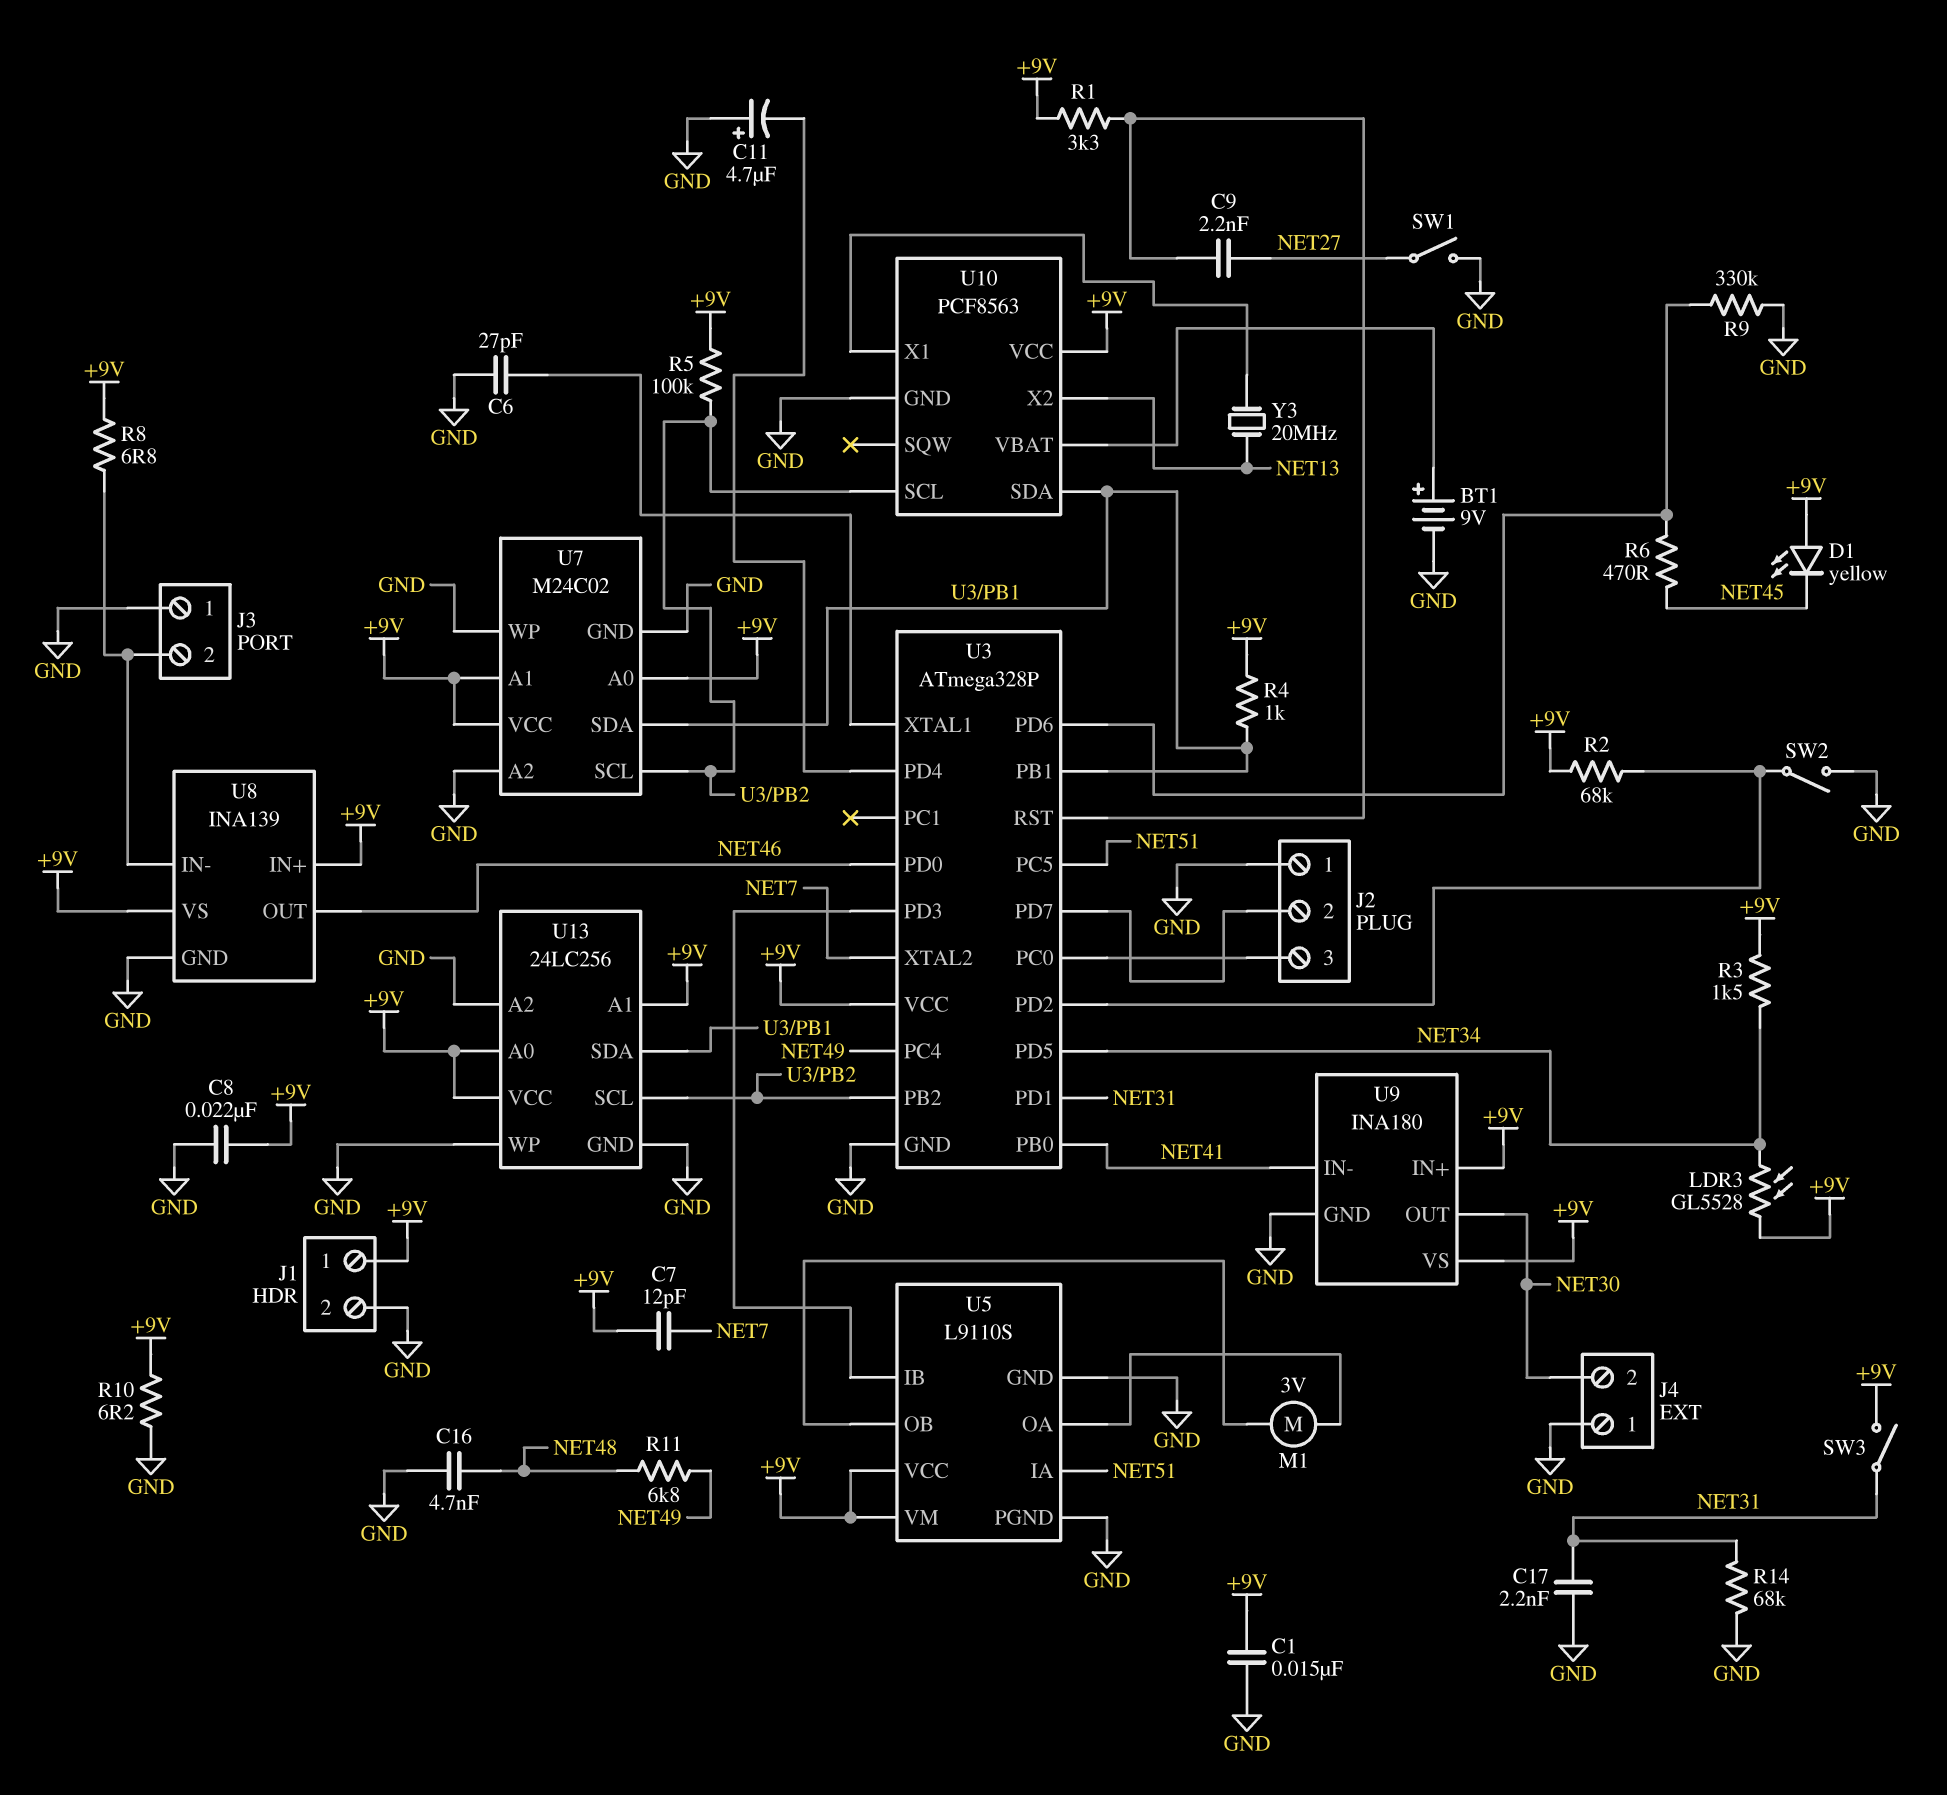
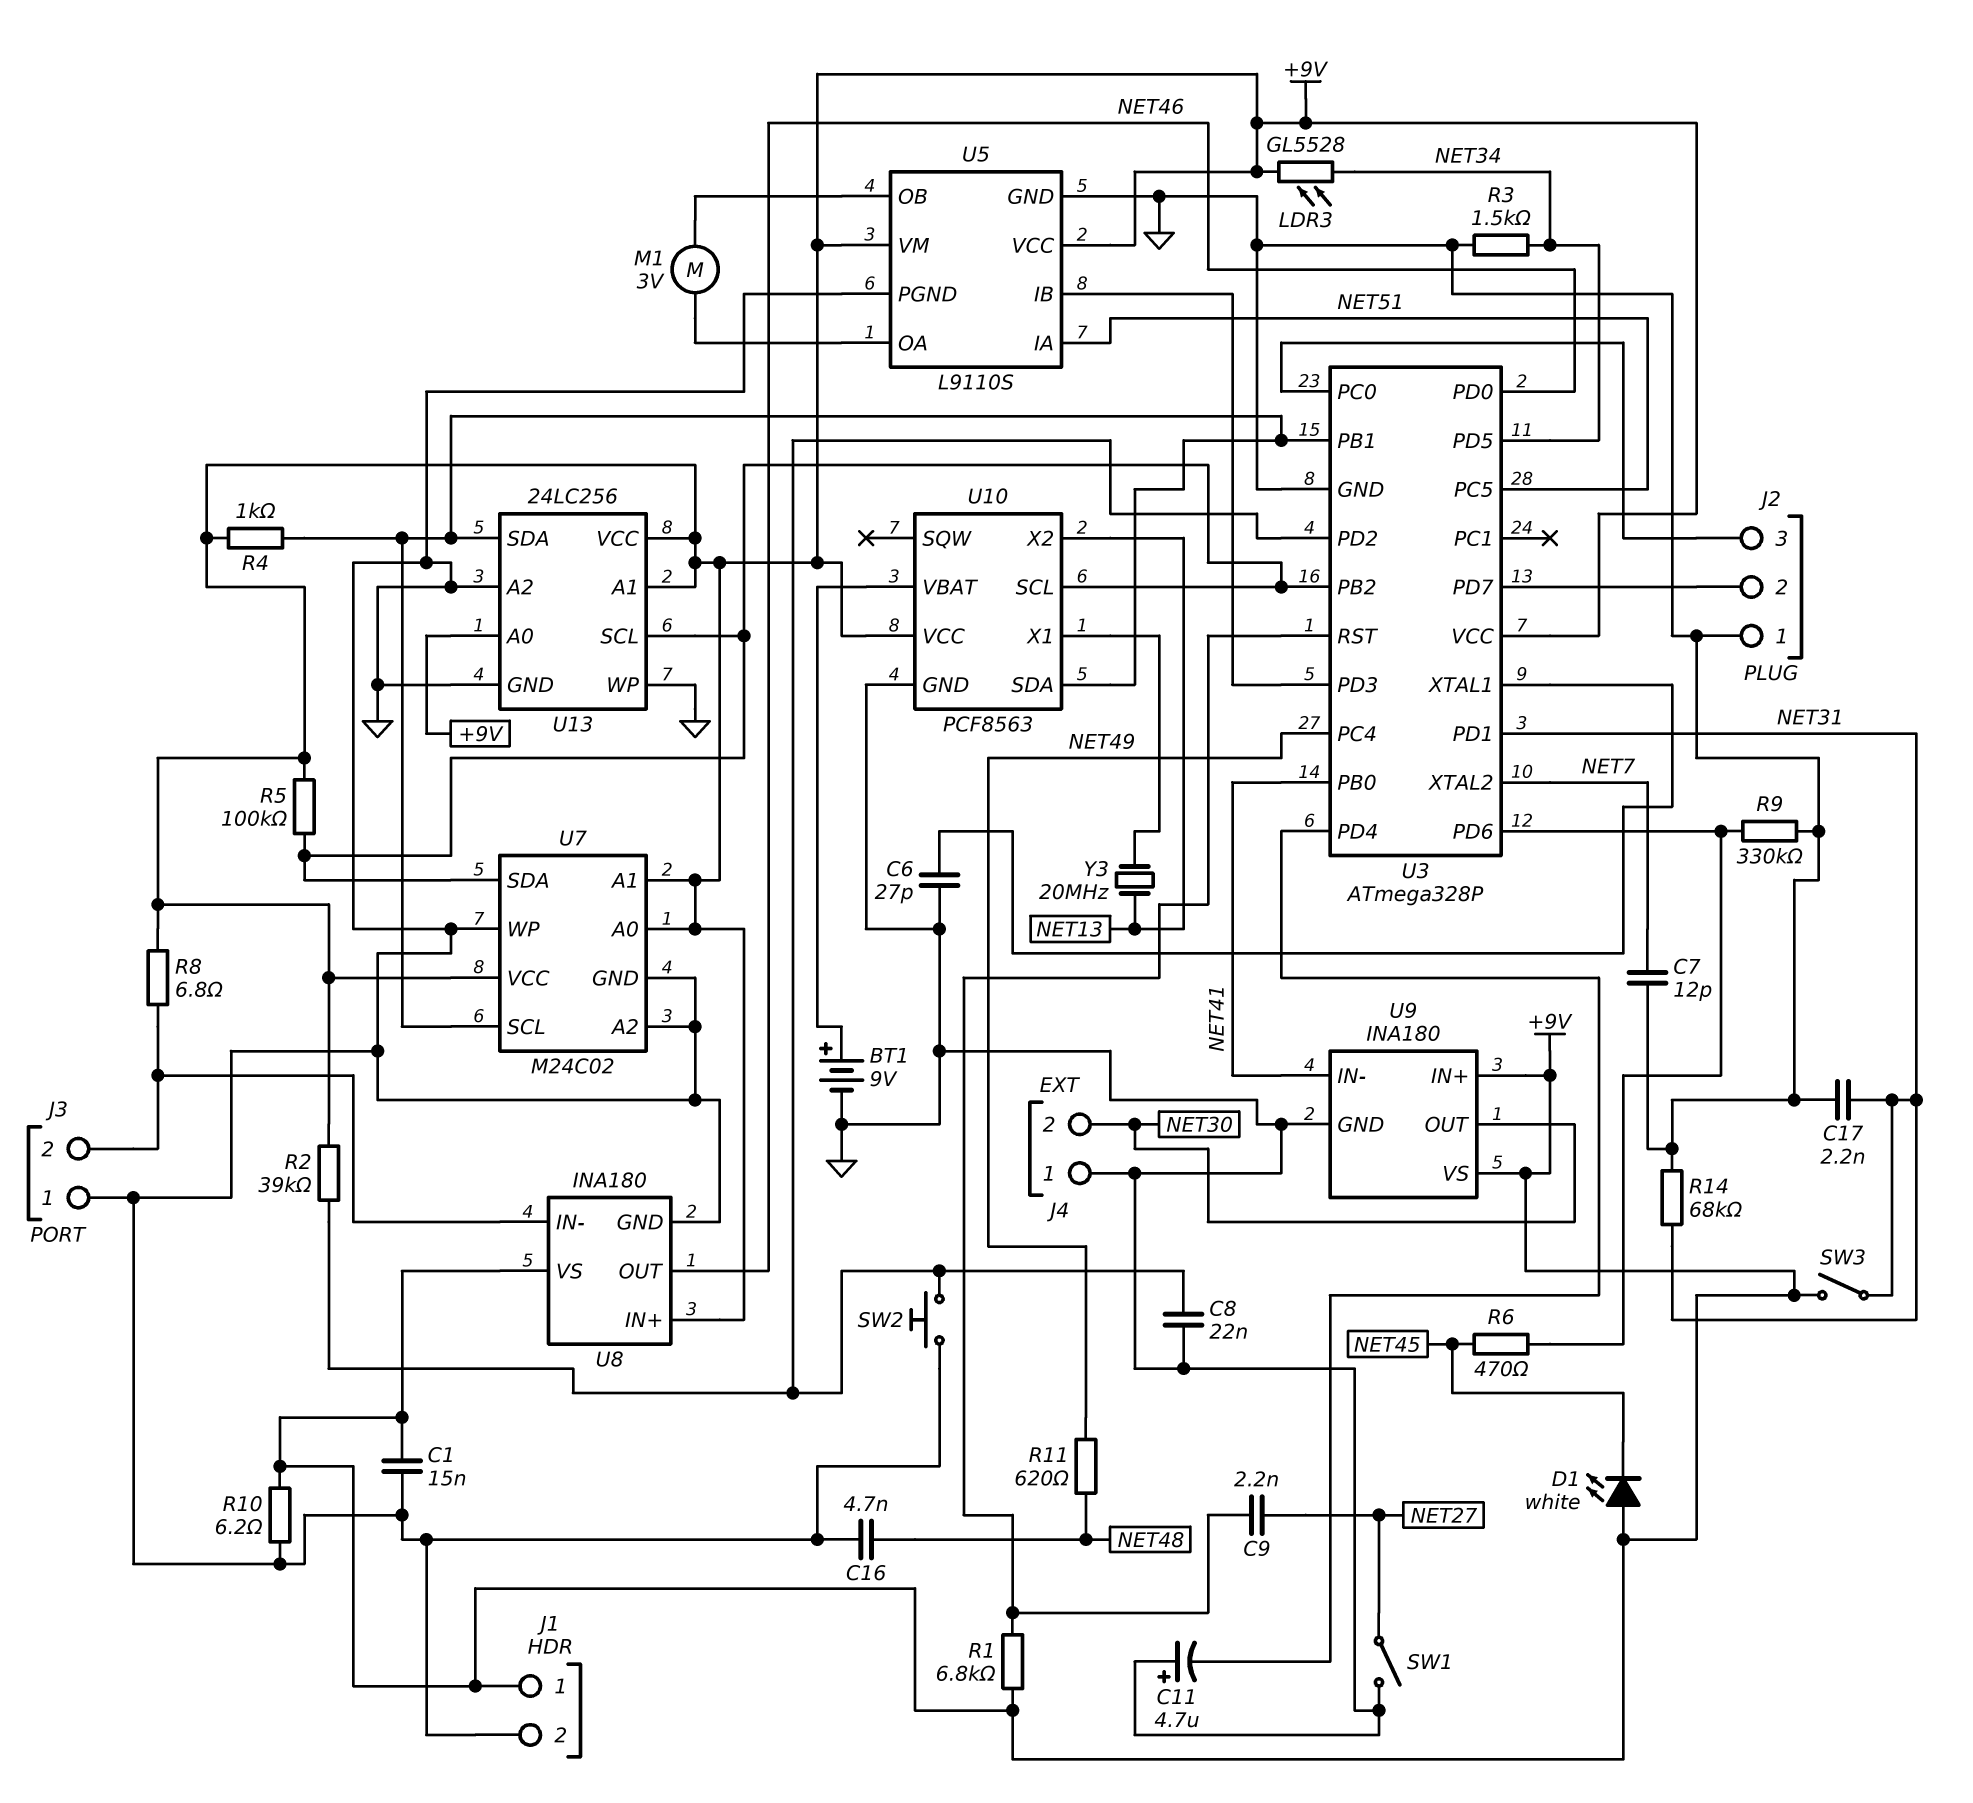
C7: 12pF (+9V, NET7) -> 12pF (GND, NET7)
C8: 22nF (+9V, GND) -> 22nF (GND, U3/PD2)
D1: LED yellow (A +9V, K NET45) -> LED white (A +9V, K NET45)
R1: 3.3k (+9V, U3/RST) -> 6.8k (+9V, U3/RST)
R2: 68k (+9V, U3/PD2) -> 39k (+9V, U3/PD2)
R3: 1.5k (+9V, NET34) -> 1.5k (GND, NET34)
R11: 6.8k (NET48, NET49) -> 620 (NET48, NET49)
SW2: switch (GND, U3/PD2) -> button (GND, U3/PD2)
U7 pin SCL: U3/PB2 -> U3/PB1
U7 pin SDA: U3/PB1 -> U3/PB2
U8: INA139 -> INA180

